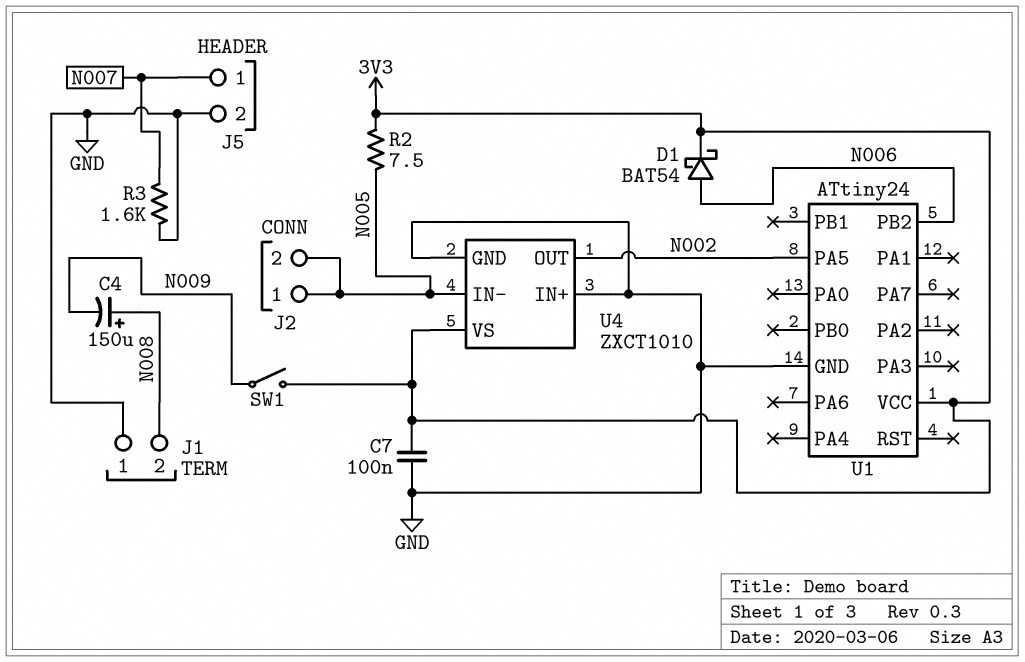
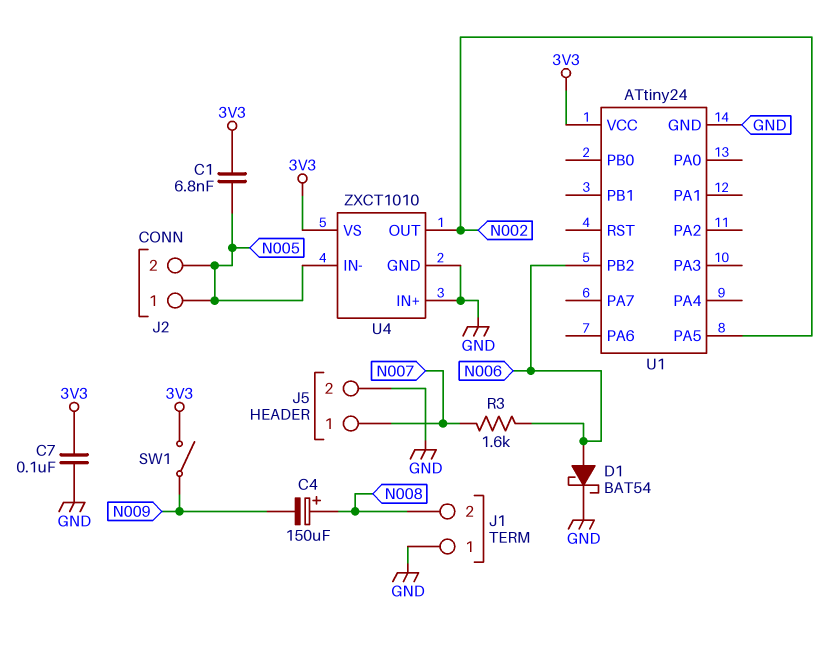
C1: none -> 6.8nF (3V3, N005)
D1: schottky BAT54 (A N006, K 3V3) -> schottky BAT54 (A N006, K GND)
R2: 7.5 (3V3, N005) -> none
R3: 1.6k (GND, N007) -> 1.6k (N006, N007)

